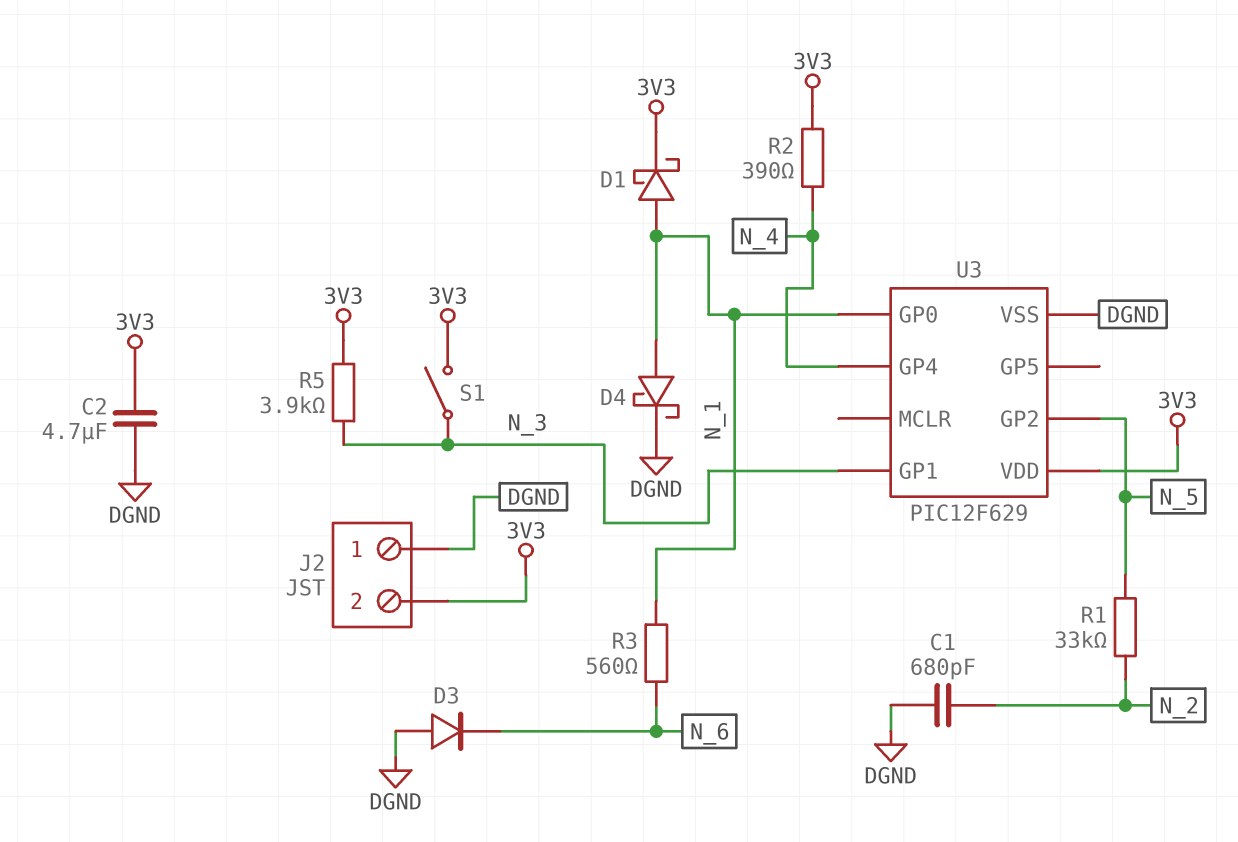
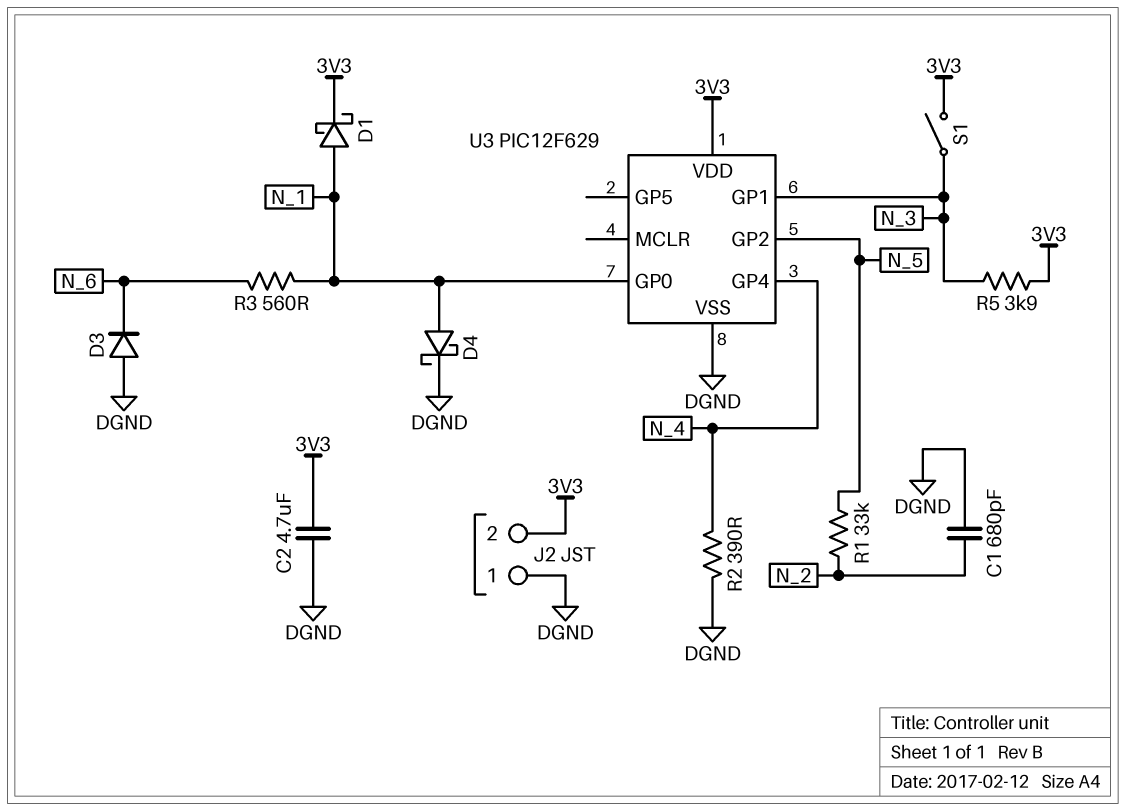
R2: 390 (3V3, N_4) -> 390 (DGND, N_4)

